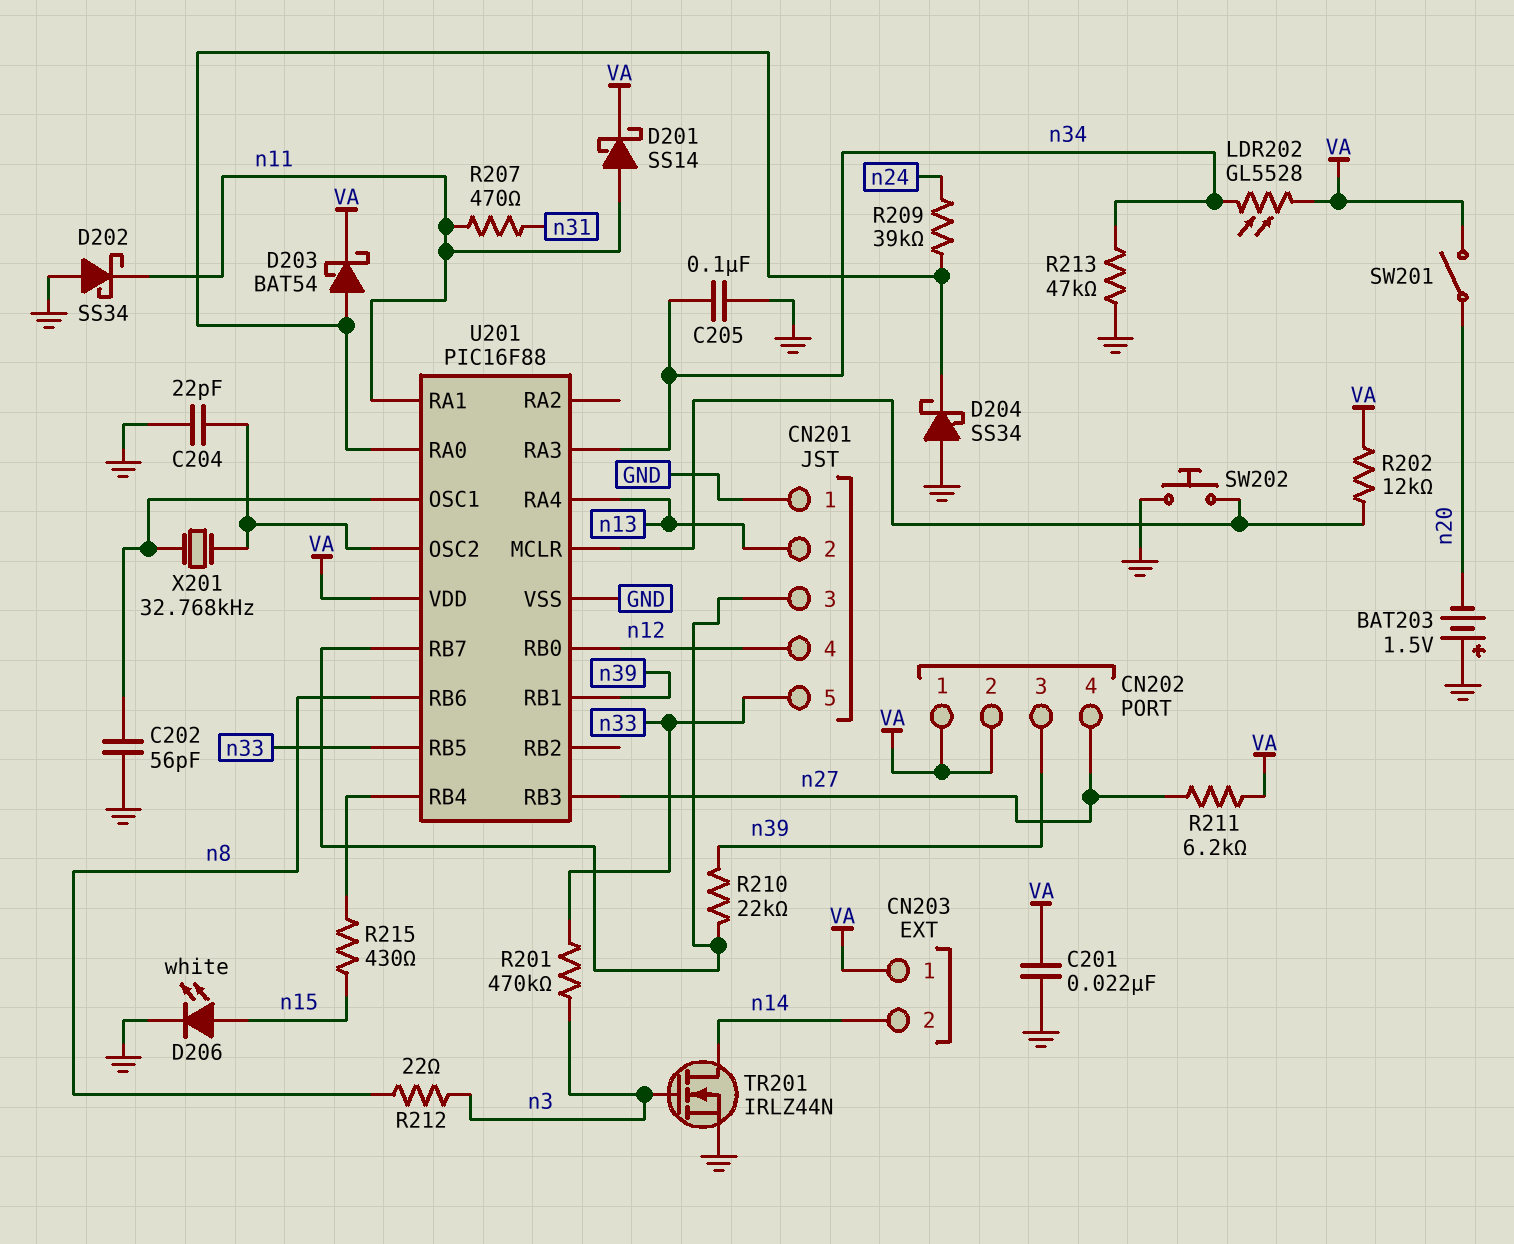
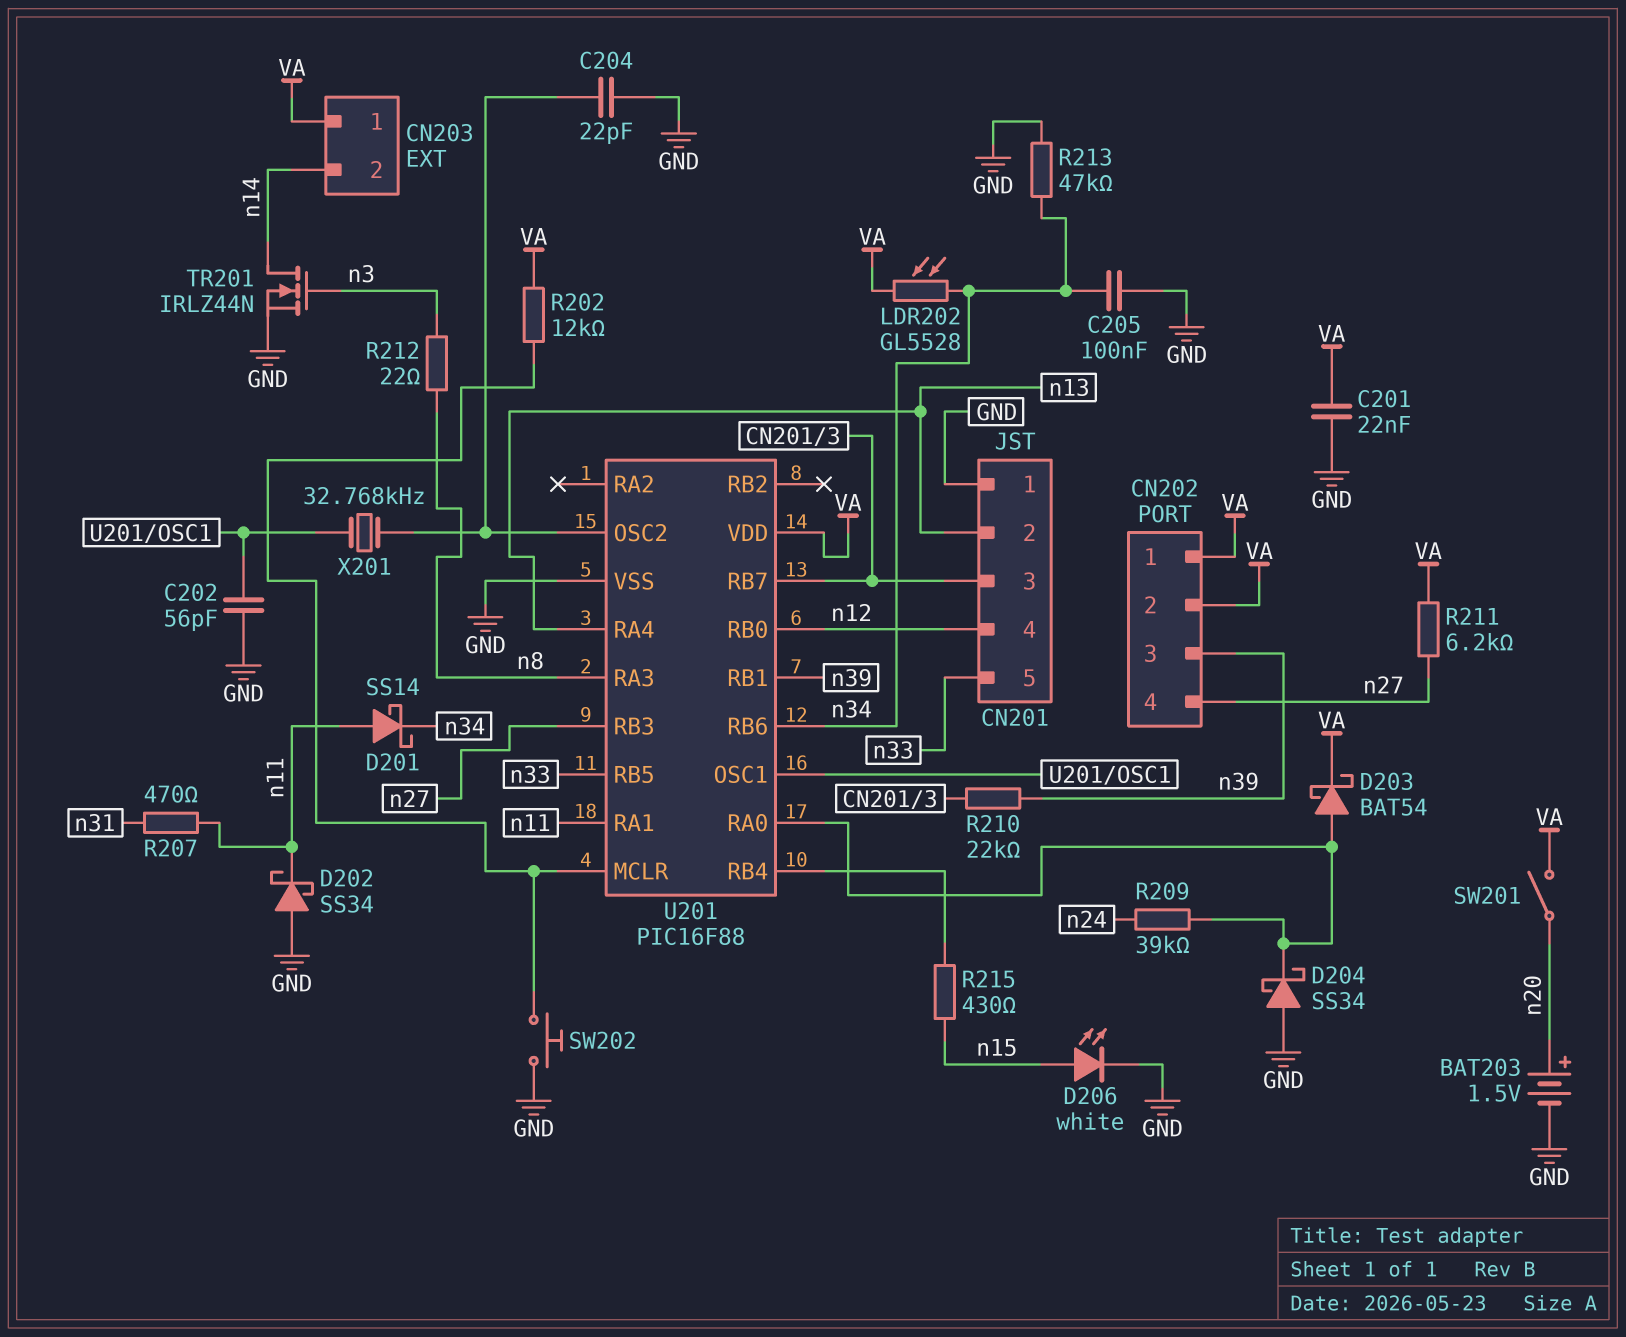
BAT203: 1.5V (plus GND, minus n20) -> 1.5V (plus n20, minus GND)
D201: schottky SS14 (A n11, K VA) -> schottky SS14 (A n11, K n34)
R201: 470k (n3, n33) -> none
U201 pin RA3: n34 -> n8
U201 pin RB6: n8 -> n34

